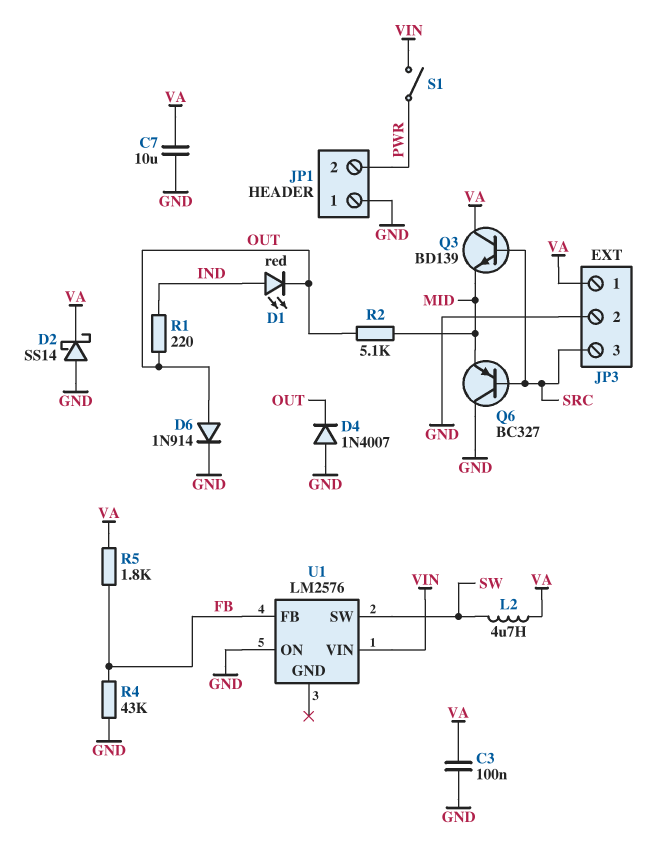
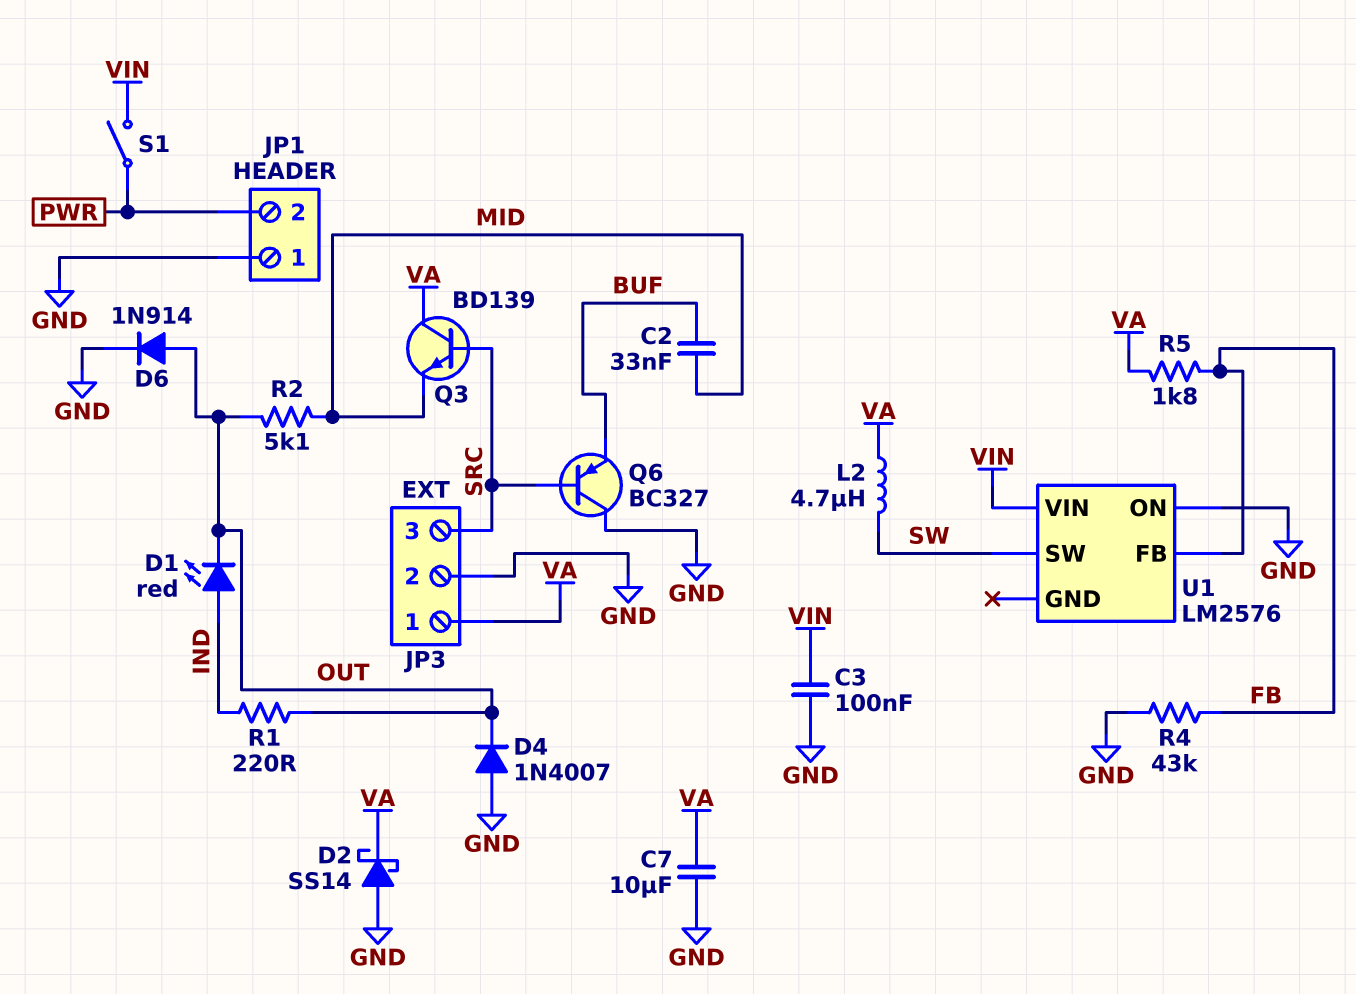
C2: none -> 33nF (BUF, MID)
C3: 100nF (GND, VA) -> 100nF (GND, VIN)
Q6: PNP BC327 (B SRC, C GND, E MID) -> PNP BC327 (B SRC, C GND, E BUF)

